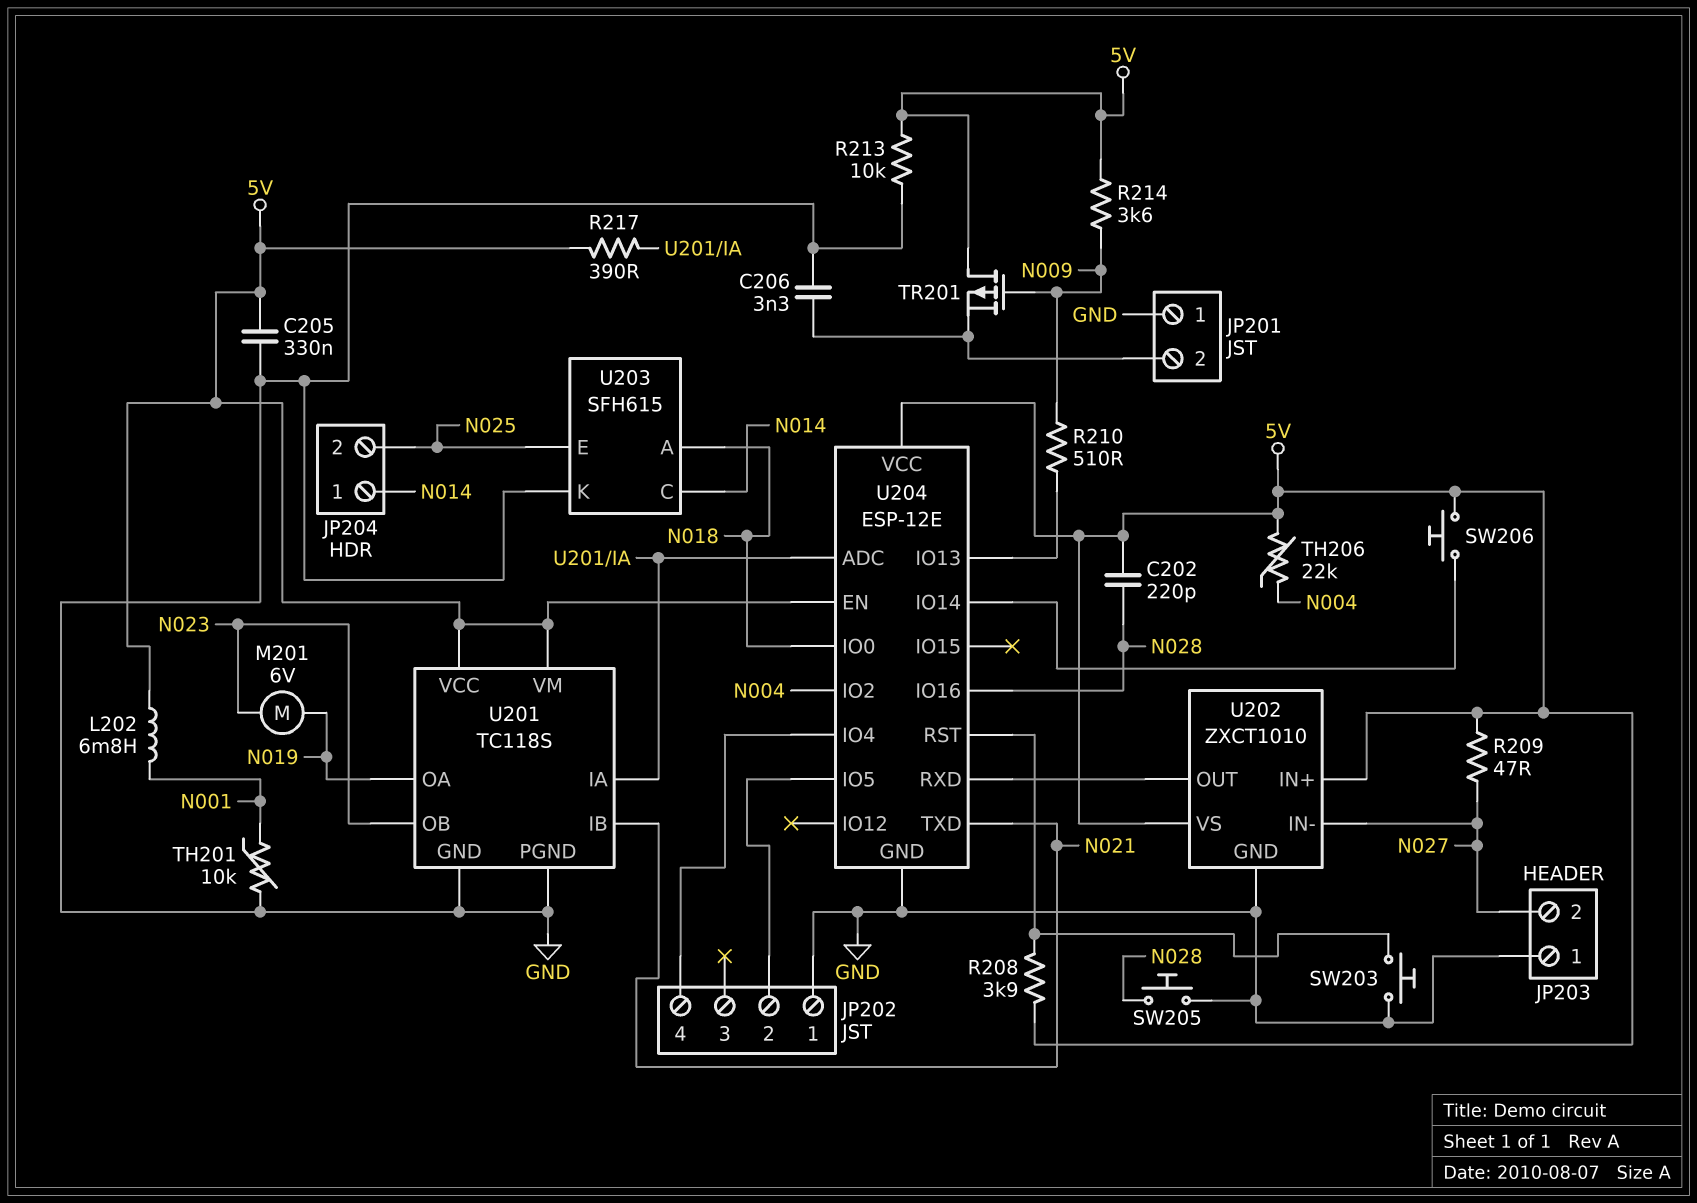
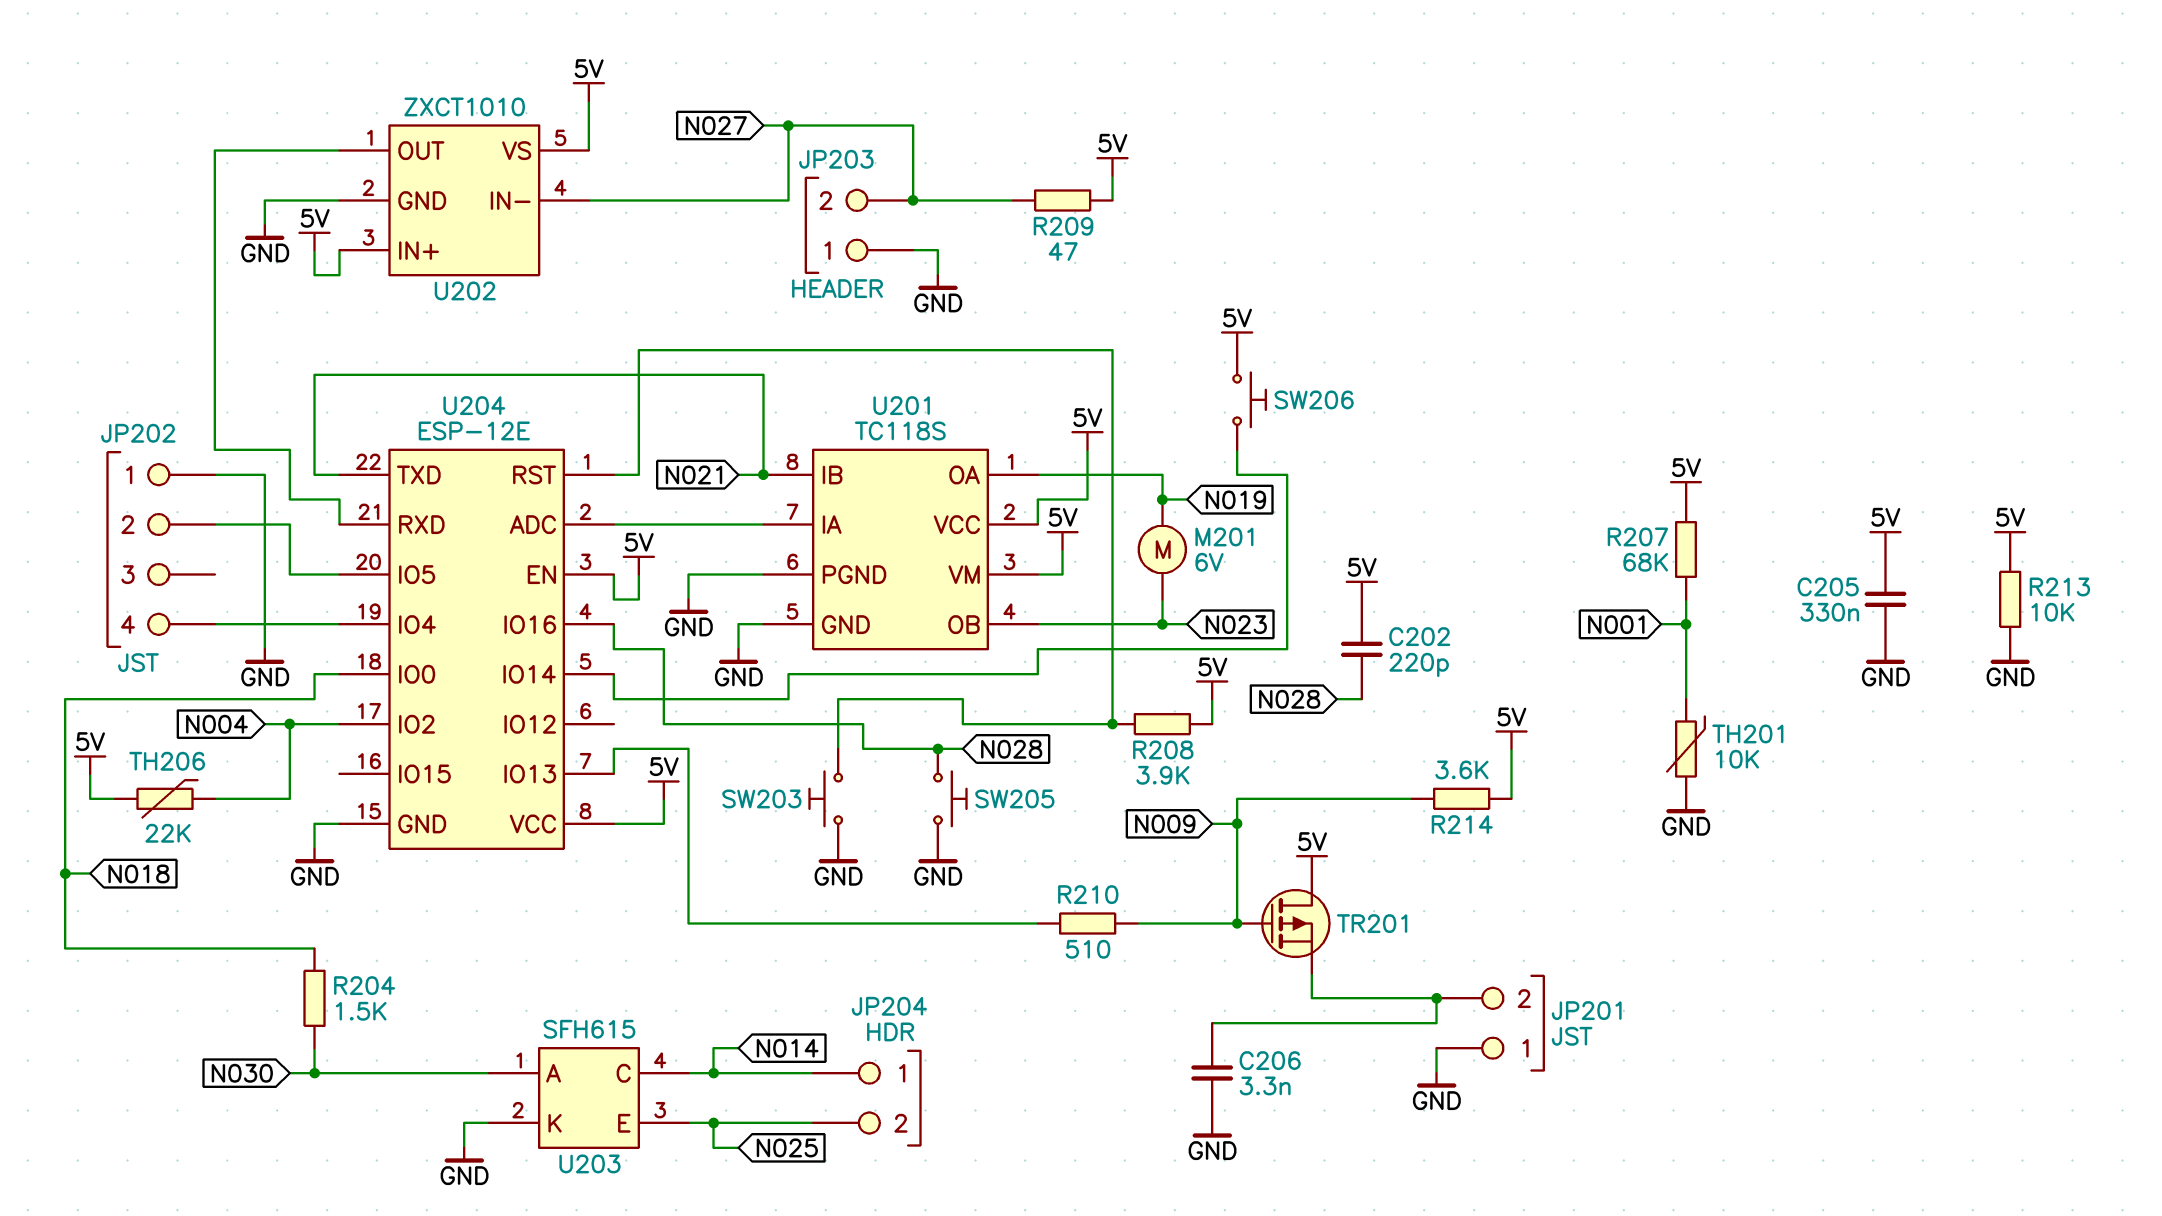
L202: 6.8mH (5V, N001) -> none
R204: none -> 1.5k (N018, N030)
R207: none -> 68k (5V, N001)
R217: 390 (5V, U201/IA) -> none
U203 pin A: N018 -> N030

